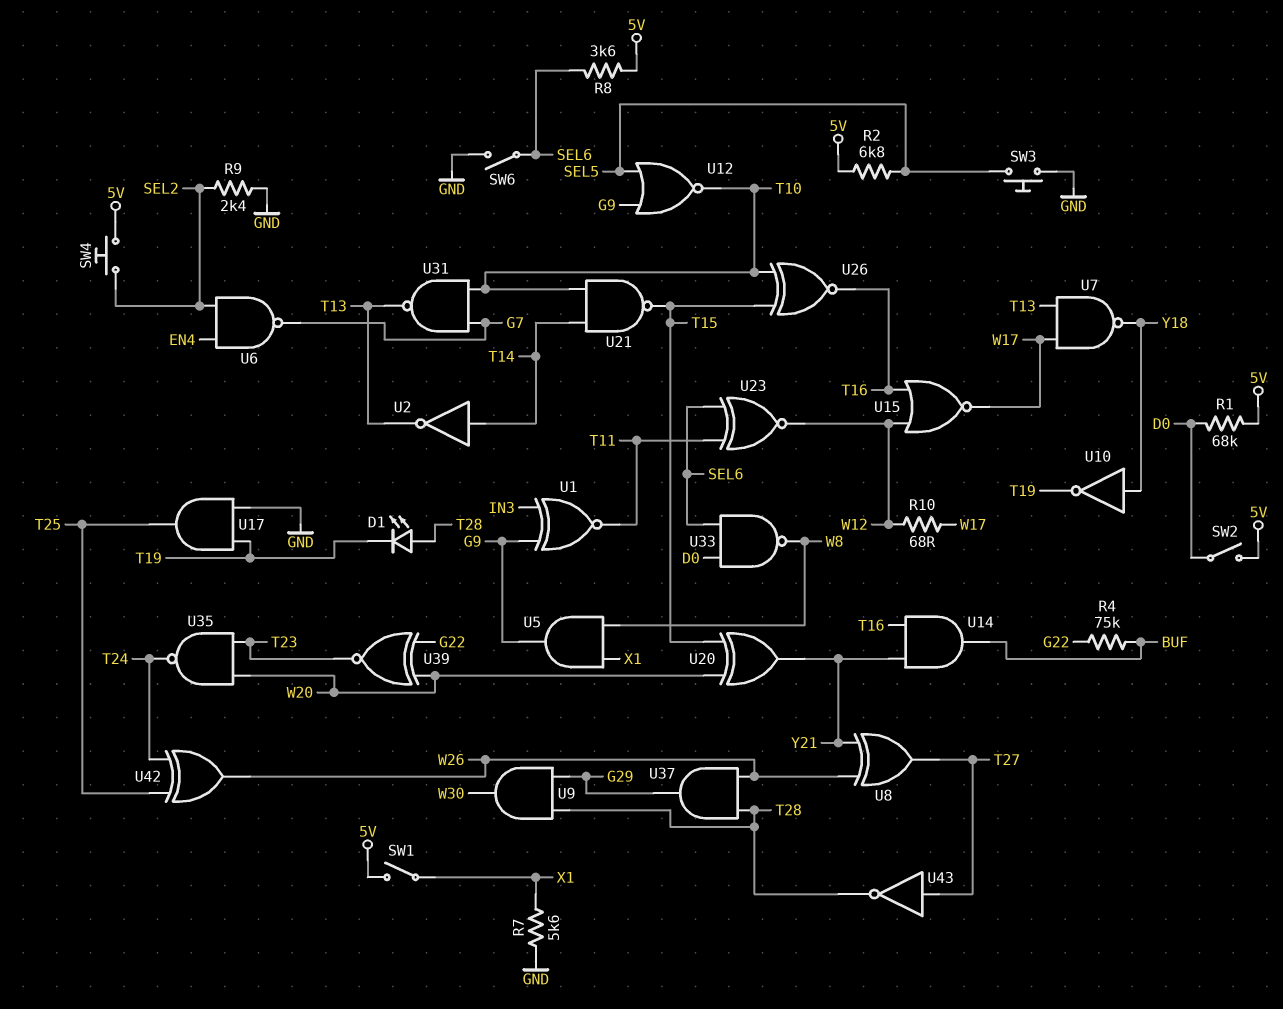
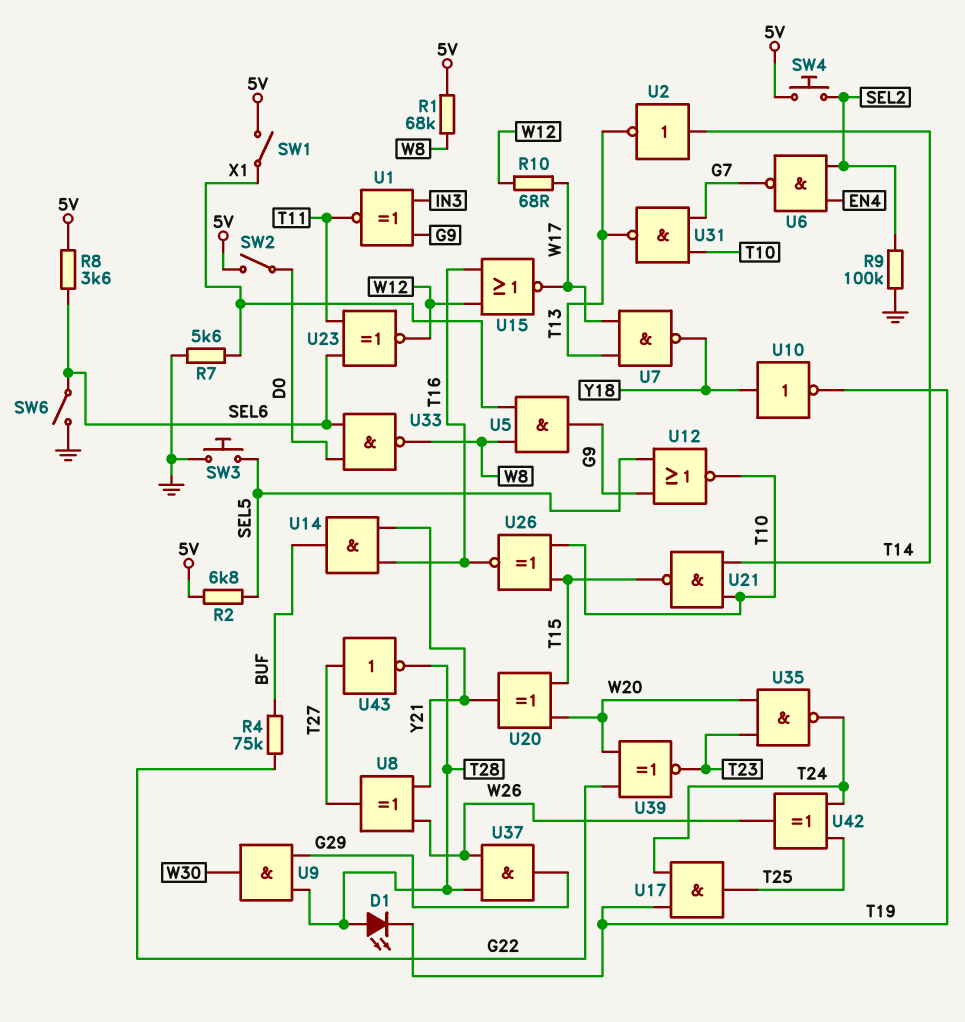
R1: 68k (5V, D0) -> 68k (5V, W8)
R9: 2.4k (GND, SEL2) -> 100k (GND, SEL2)
U17: AND (in GND, in T19, out T25) -> AND (in T19, in T24, out T25)

